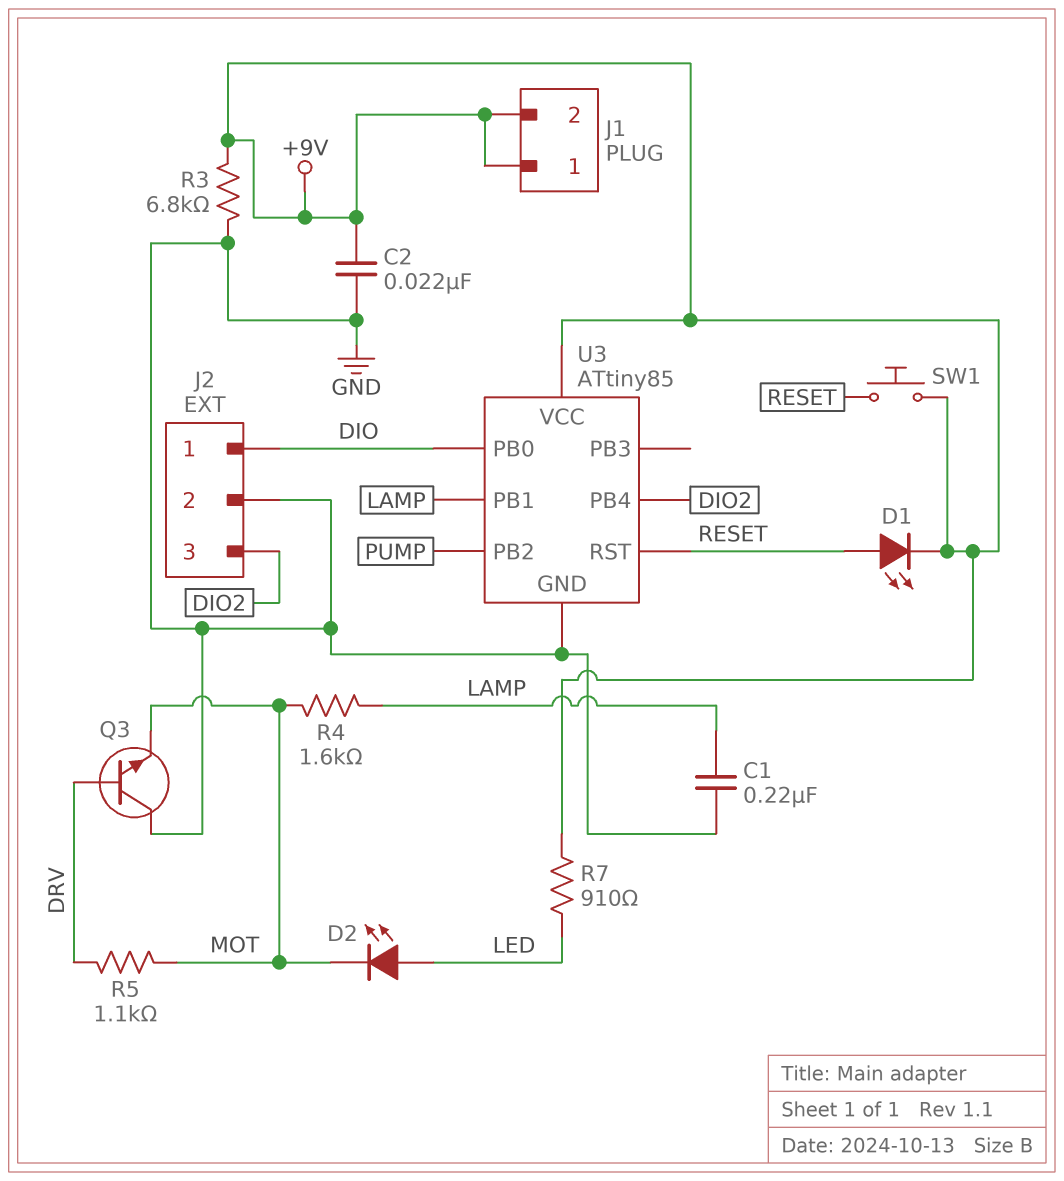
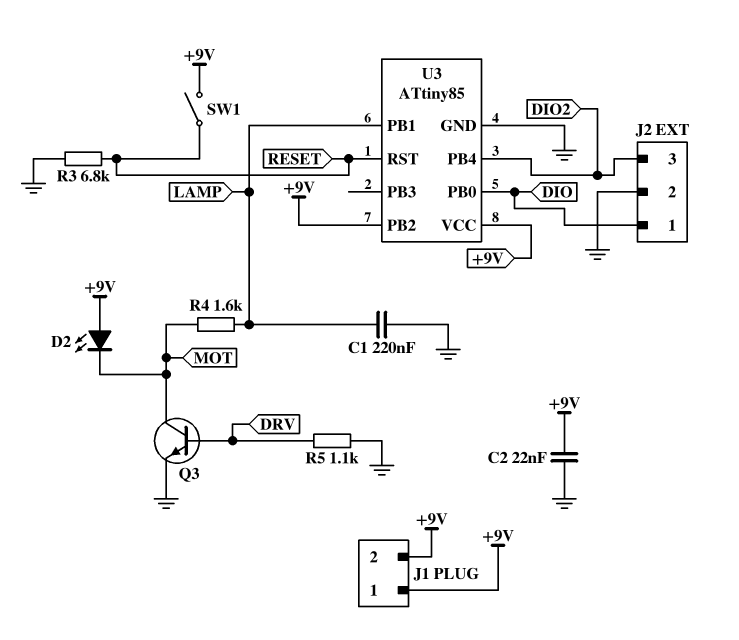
D1: LED (A RESET, K +9V) -> none
D2: LED (A LED, K MOT) -> LED (A +9V, K MOT)
Q3: NPN (B DRV, C GND, E MOT) -> NPN (B DRV, C MOT, E GND)
R3: 6.8k (+9V, GND) -> 6.8k (GND, RESET)
R5: 1.1k (DRV, MOT) -> 1.1k (DRV, GND)
R7: 910 (+9V, LED) -> none
SW1: button (+9V, RESET) -> switch (+9V, RESET)
U3 pin PB2: PUMP -> +9V

